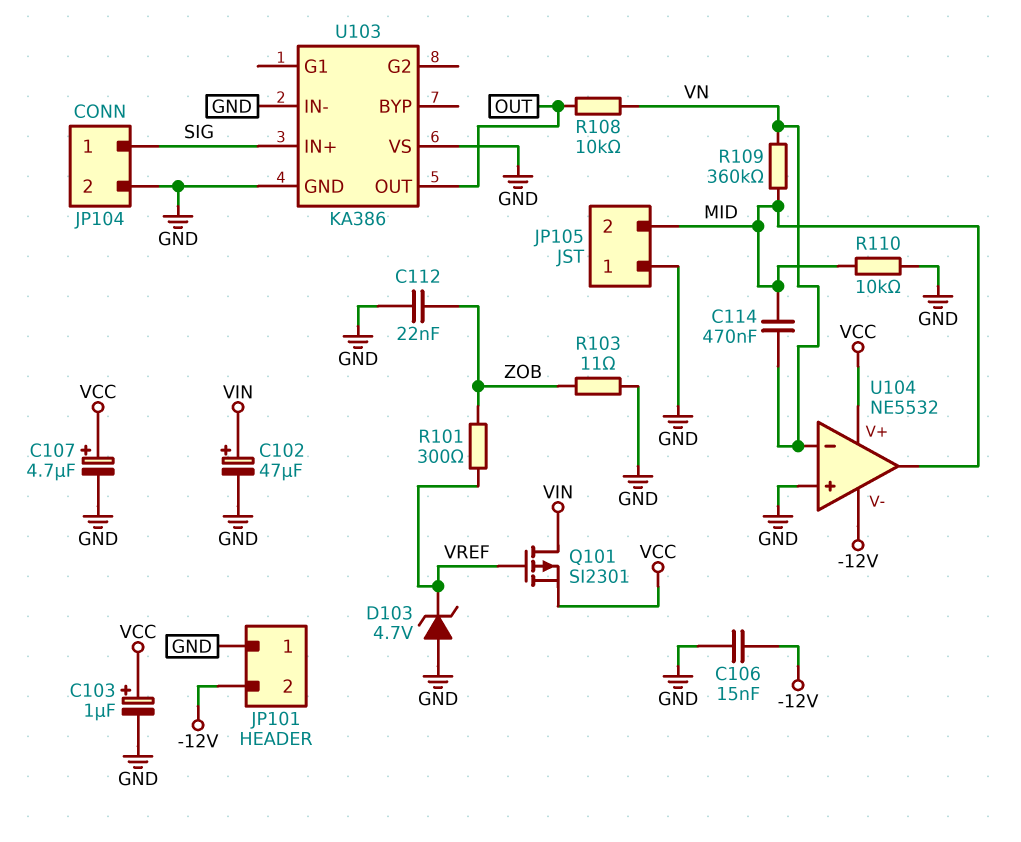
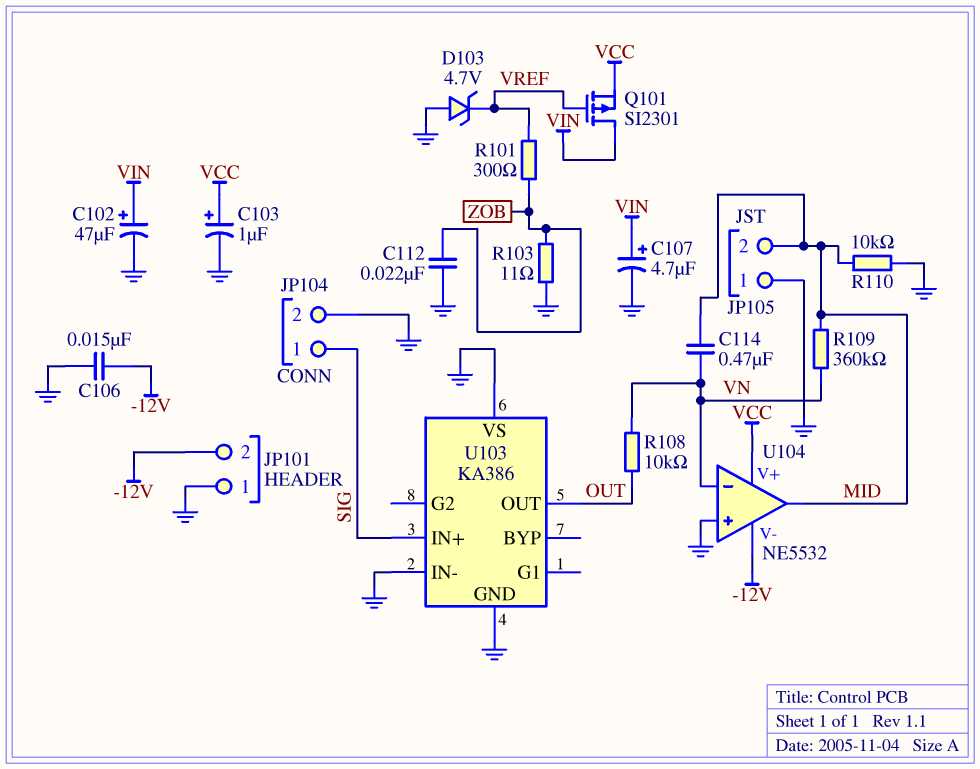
C107: 4.7uF (plus VCC, minus GND) -> 4.7uF (plus VIN, minus GND)

